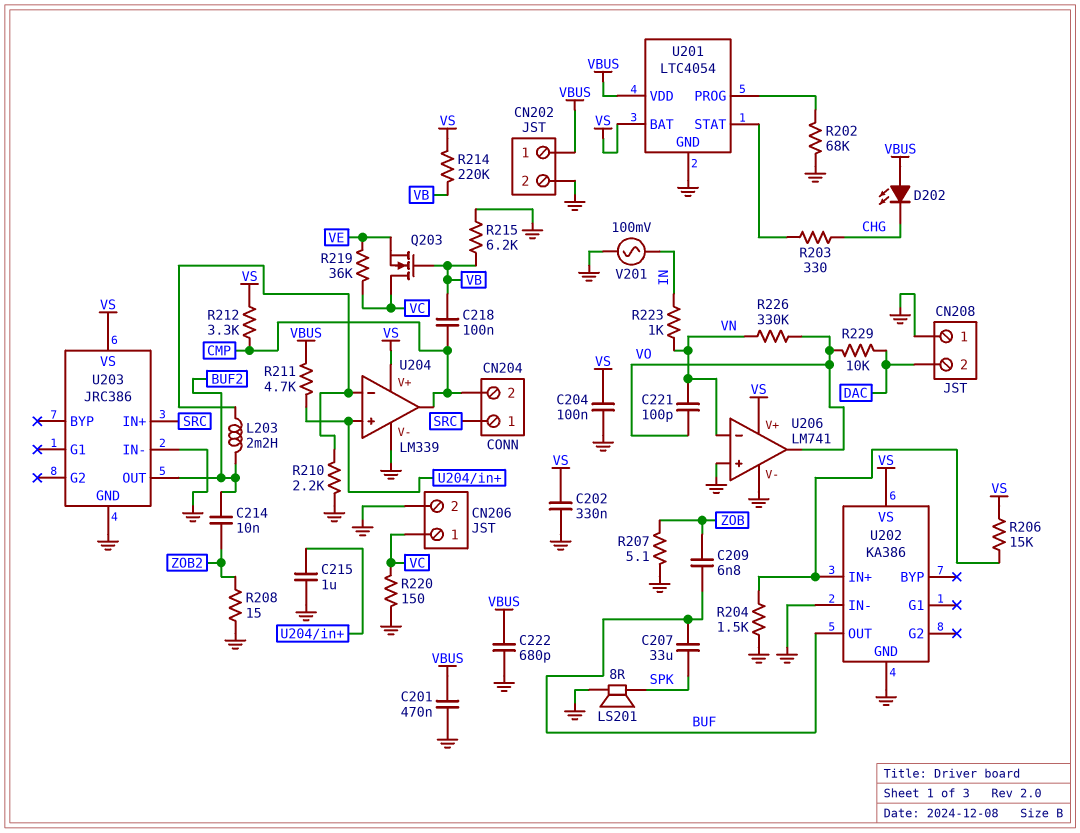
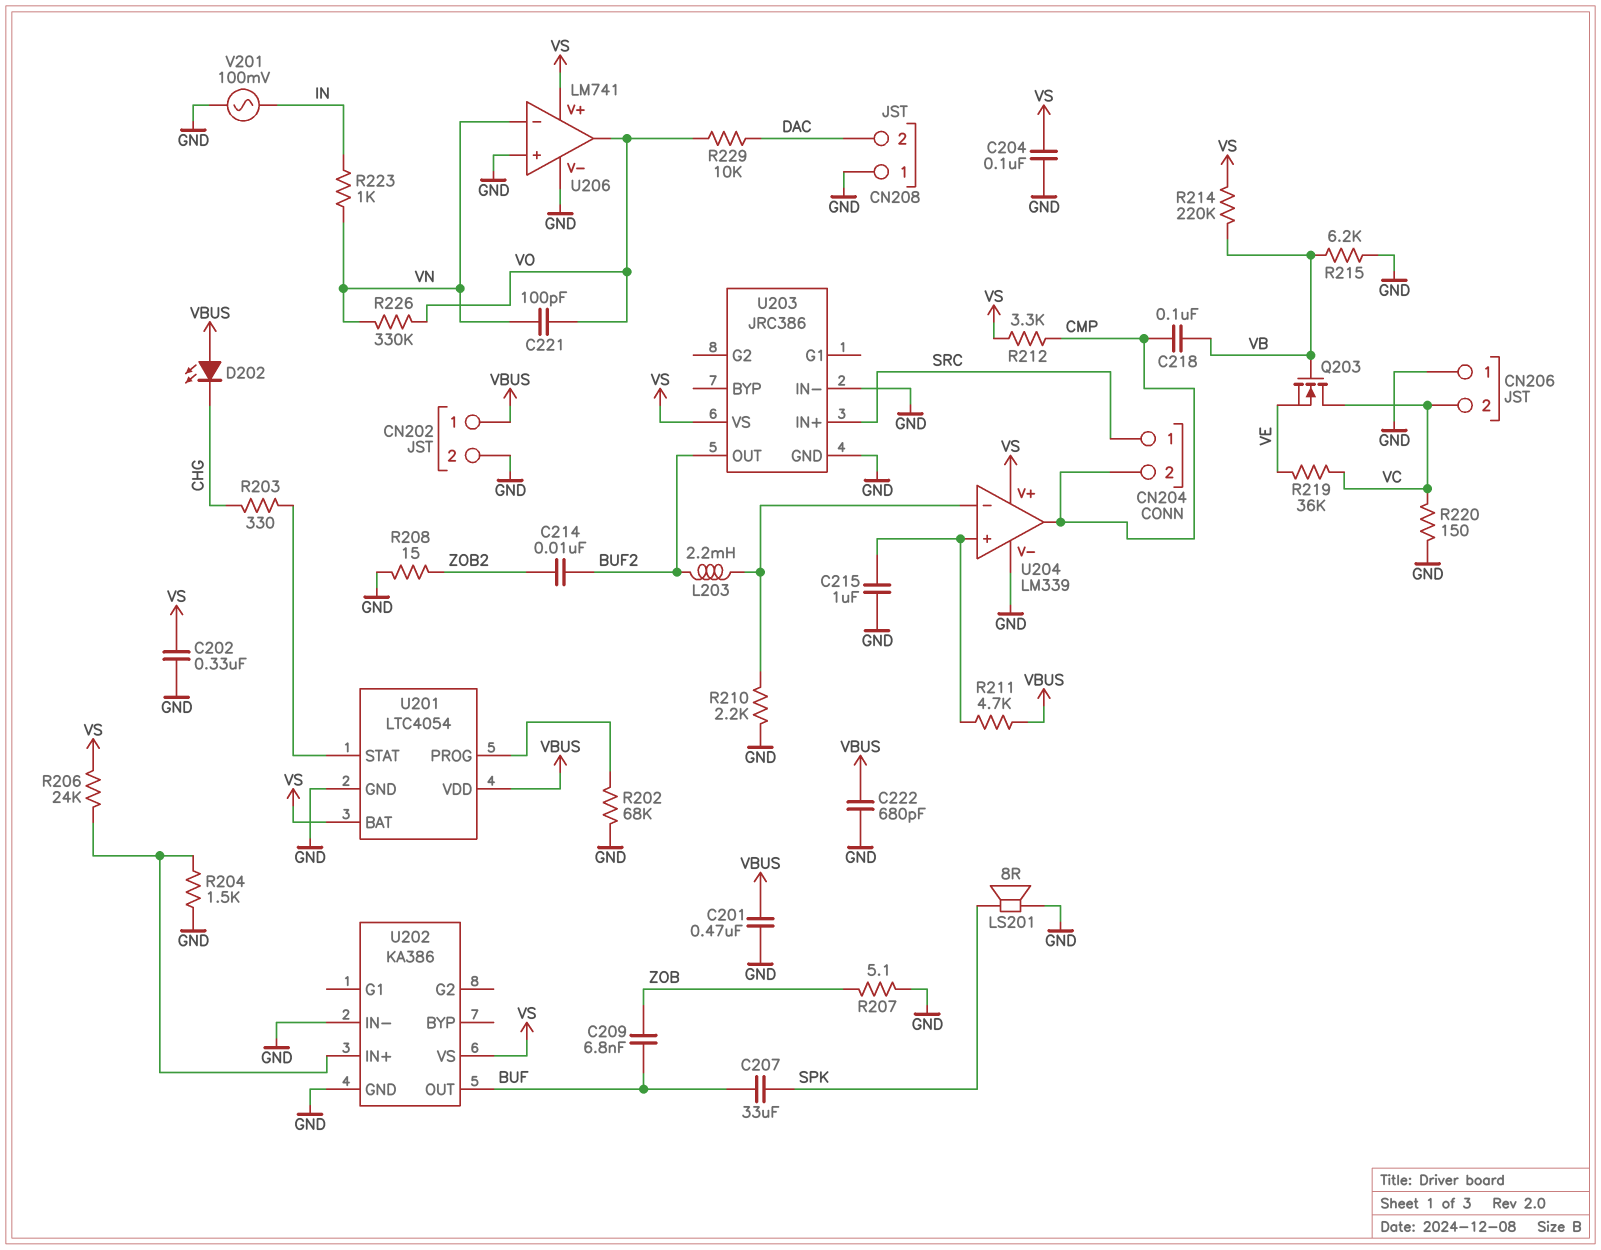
CN206 pin 1: VC -> GND
CN206 pin 2: GND -> VC
R206: 15k (U202/IN+, VS) -> 24k (U202/IN+, VS)

